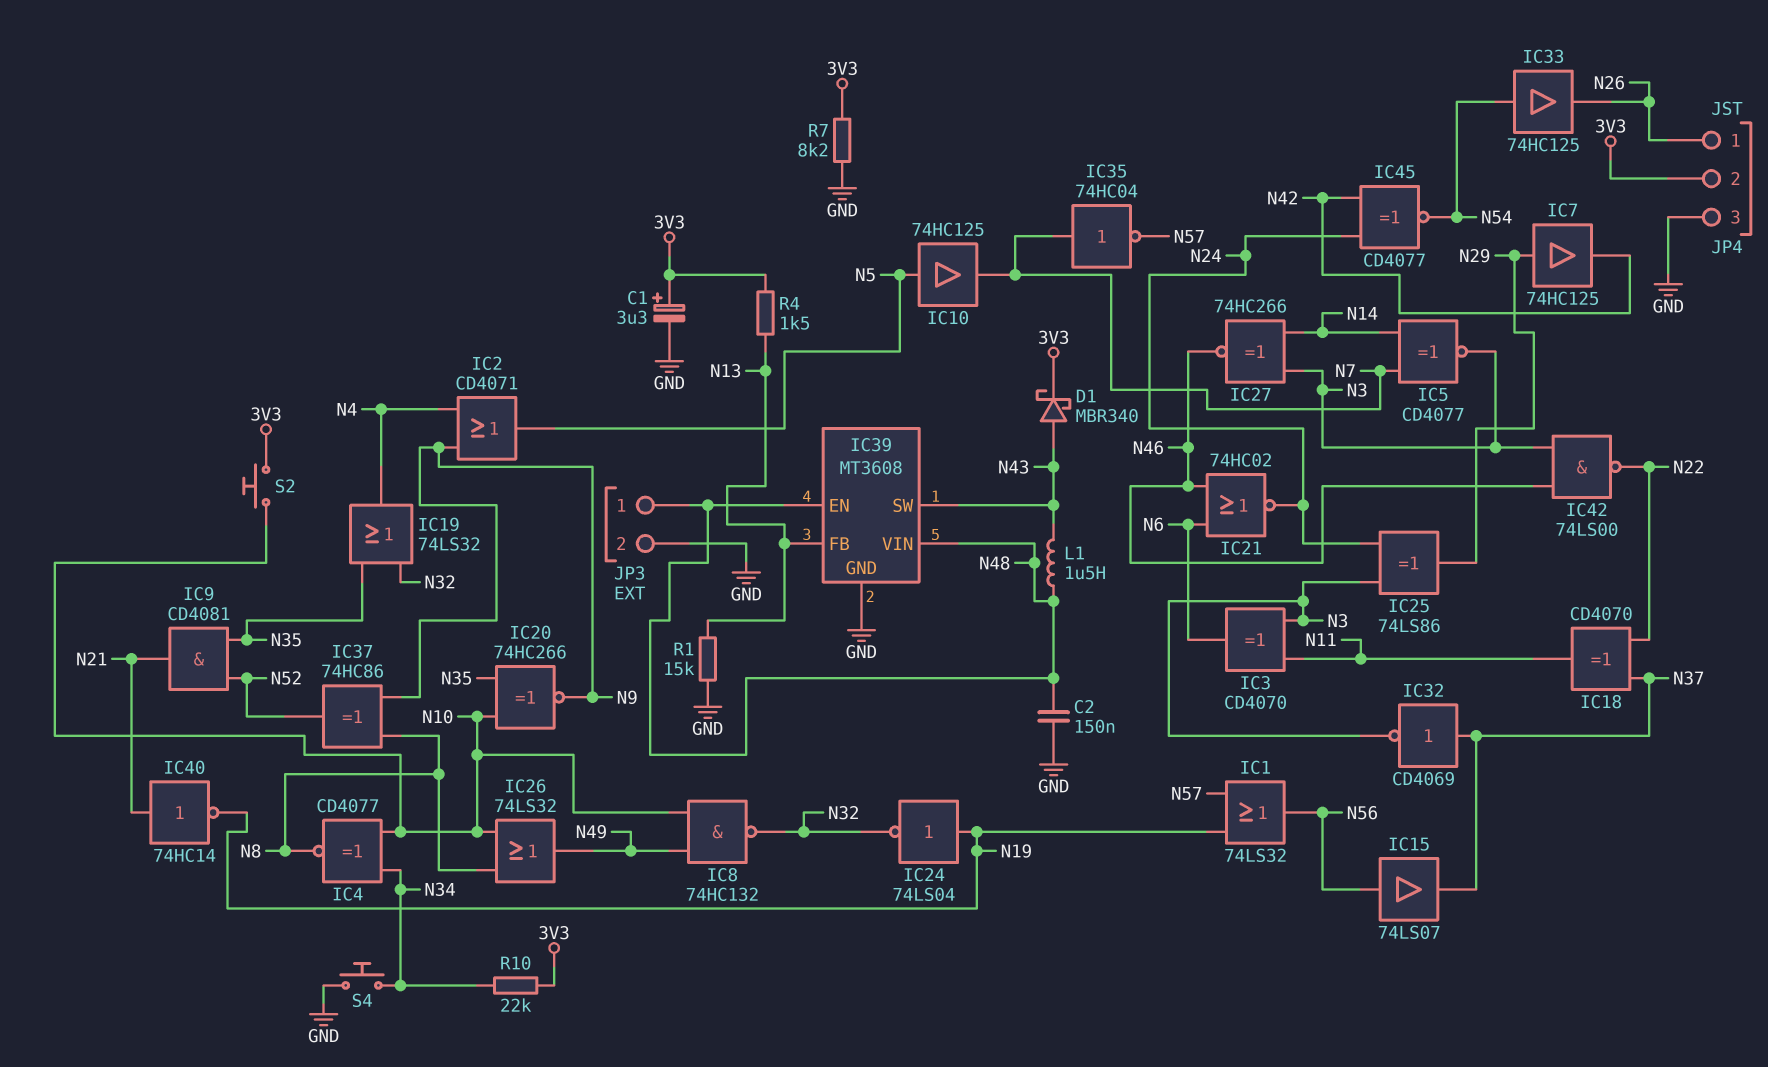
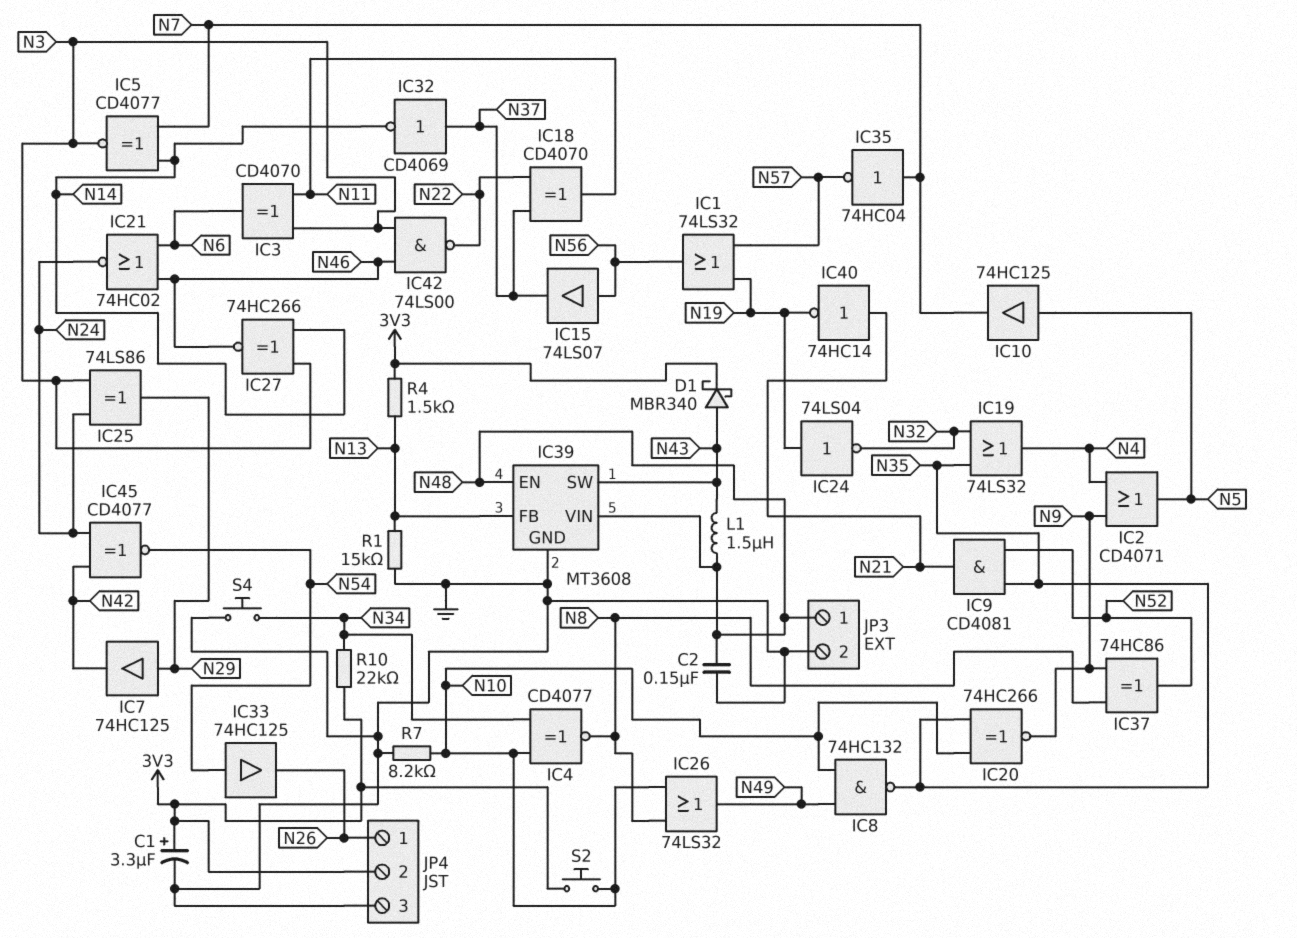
IC8: NAND 74HC132 (in N10, in N49, out N32) -> NAND 74HC132 (in N10, in N49, out N35)
IC32: NOT CD4069 (in N37, out N3) -> NOT CD4069 (in N37, out N14)
R7: 8.2k (3V3, GND) -> 8.2k (GND, N10)

